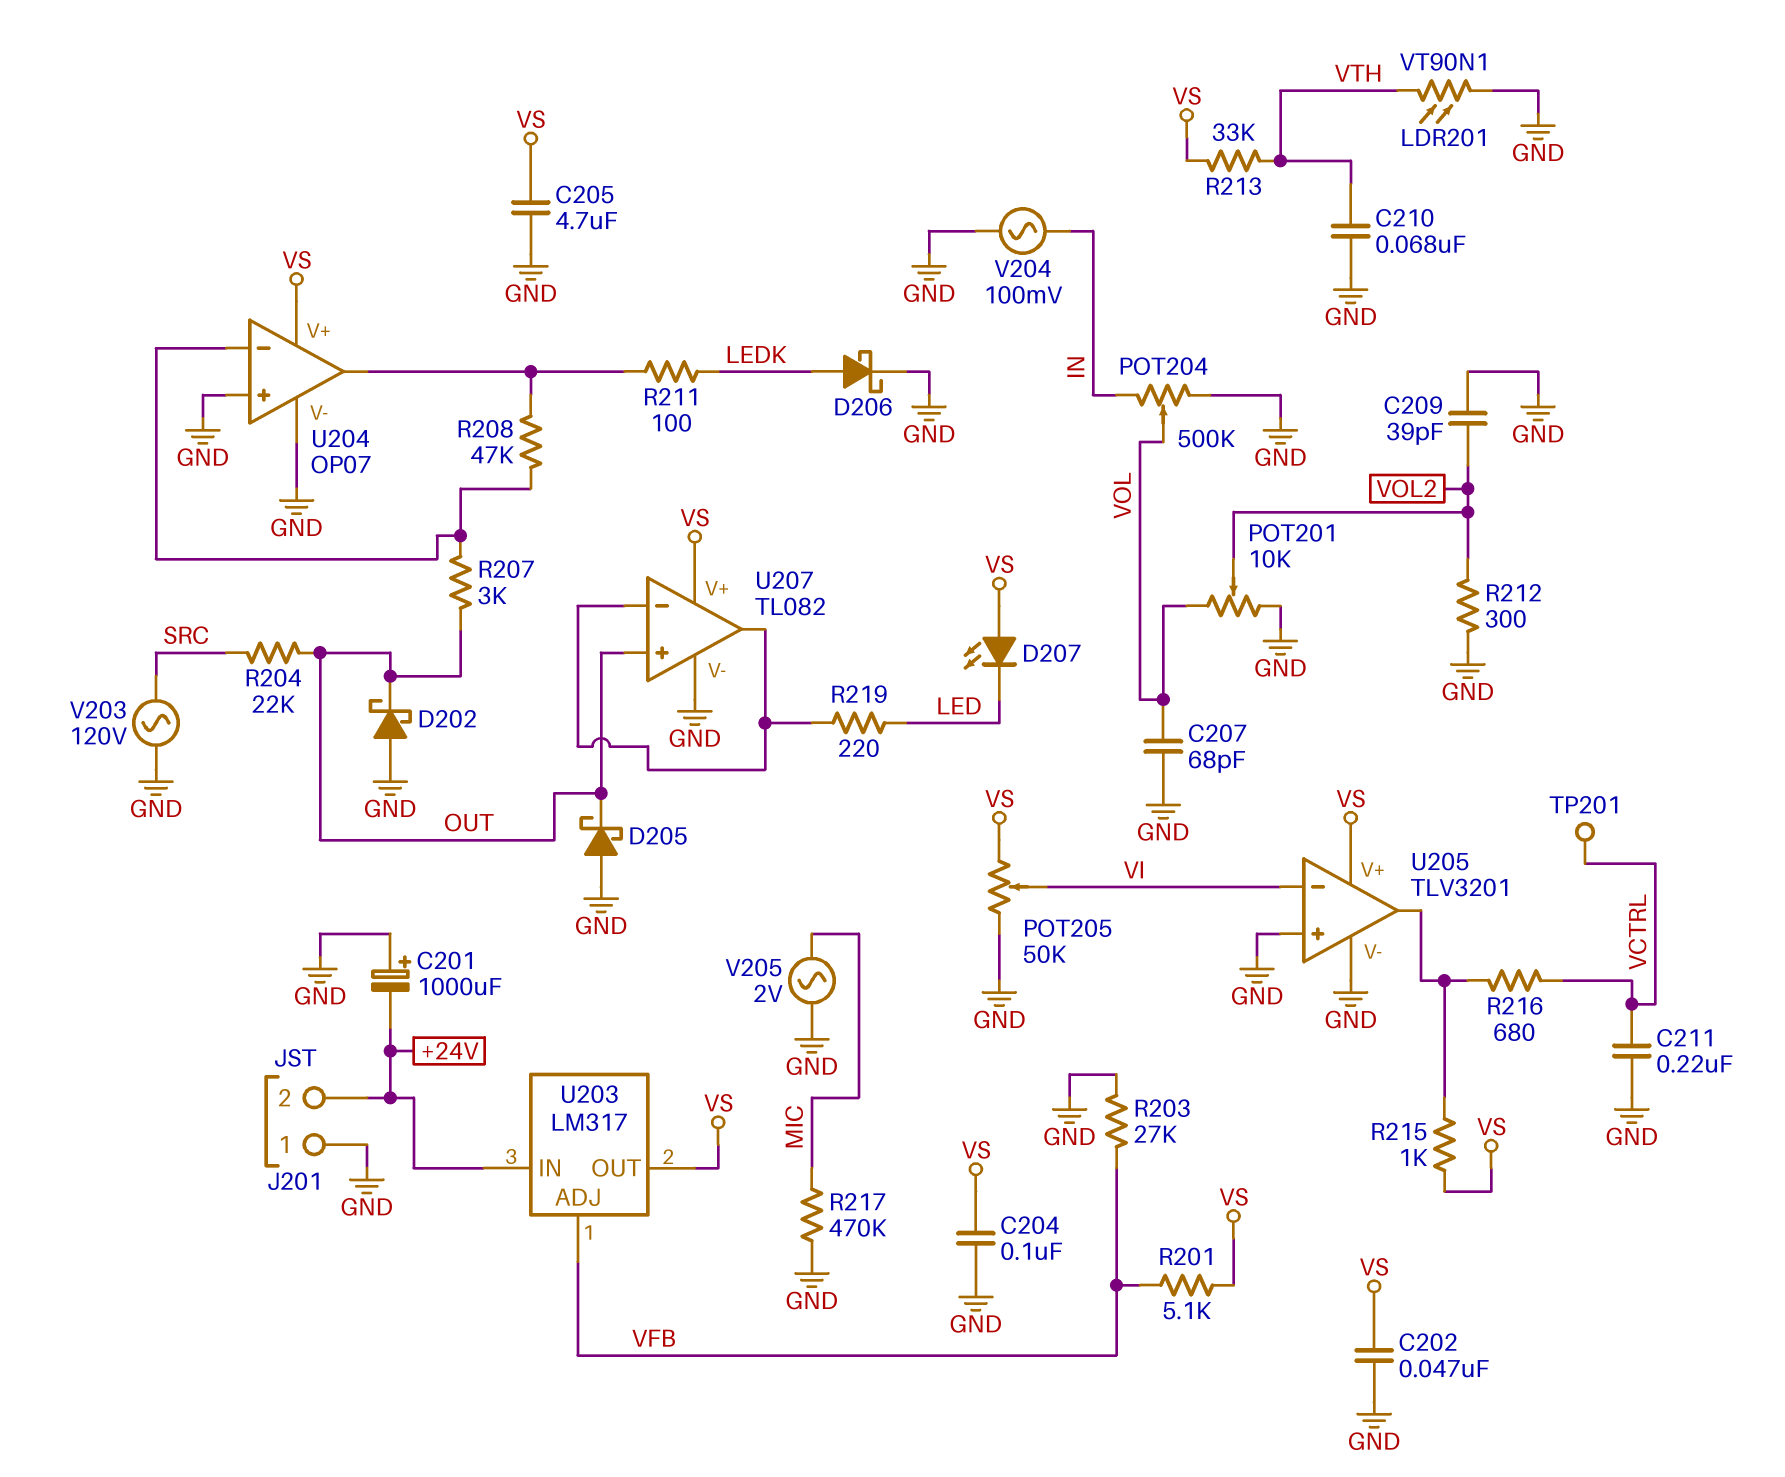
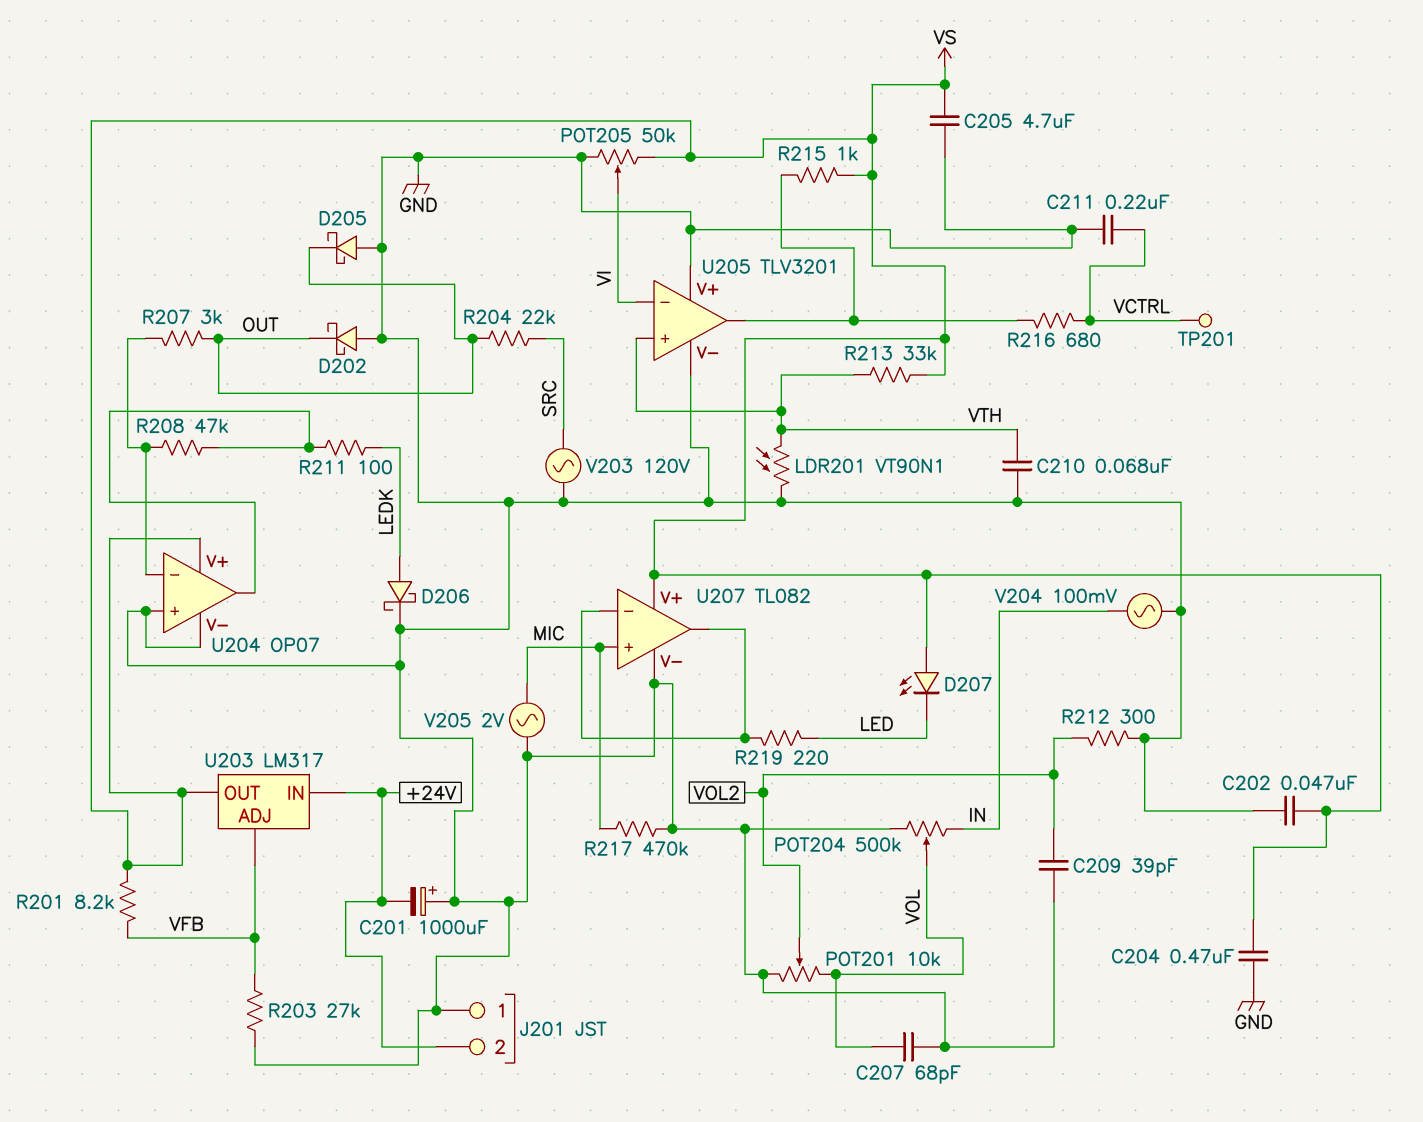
C204: 100nF (GND, VS) -> 470nF (GND, VS)
R201: 5.1k (VFB, VS) -> 8.2k (VFB, VS)
U205 pin V+: VS -> GND
U205 pin in+: GND -> VTH
U207 pin in+: OUT -> MIC

